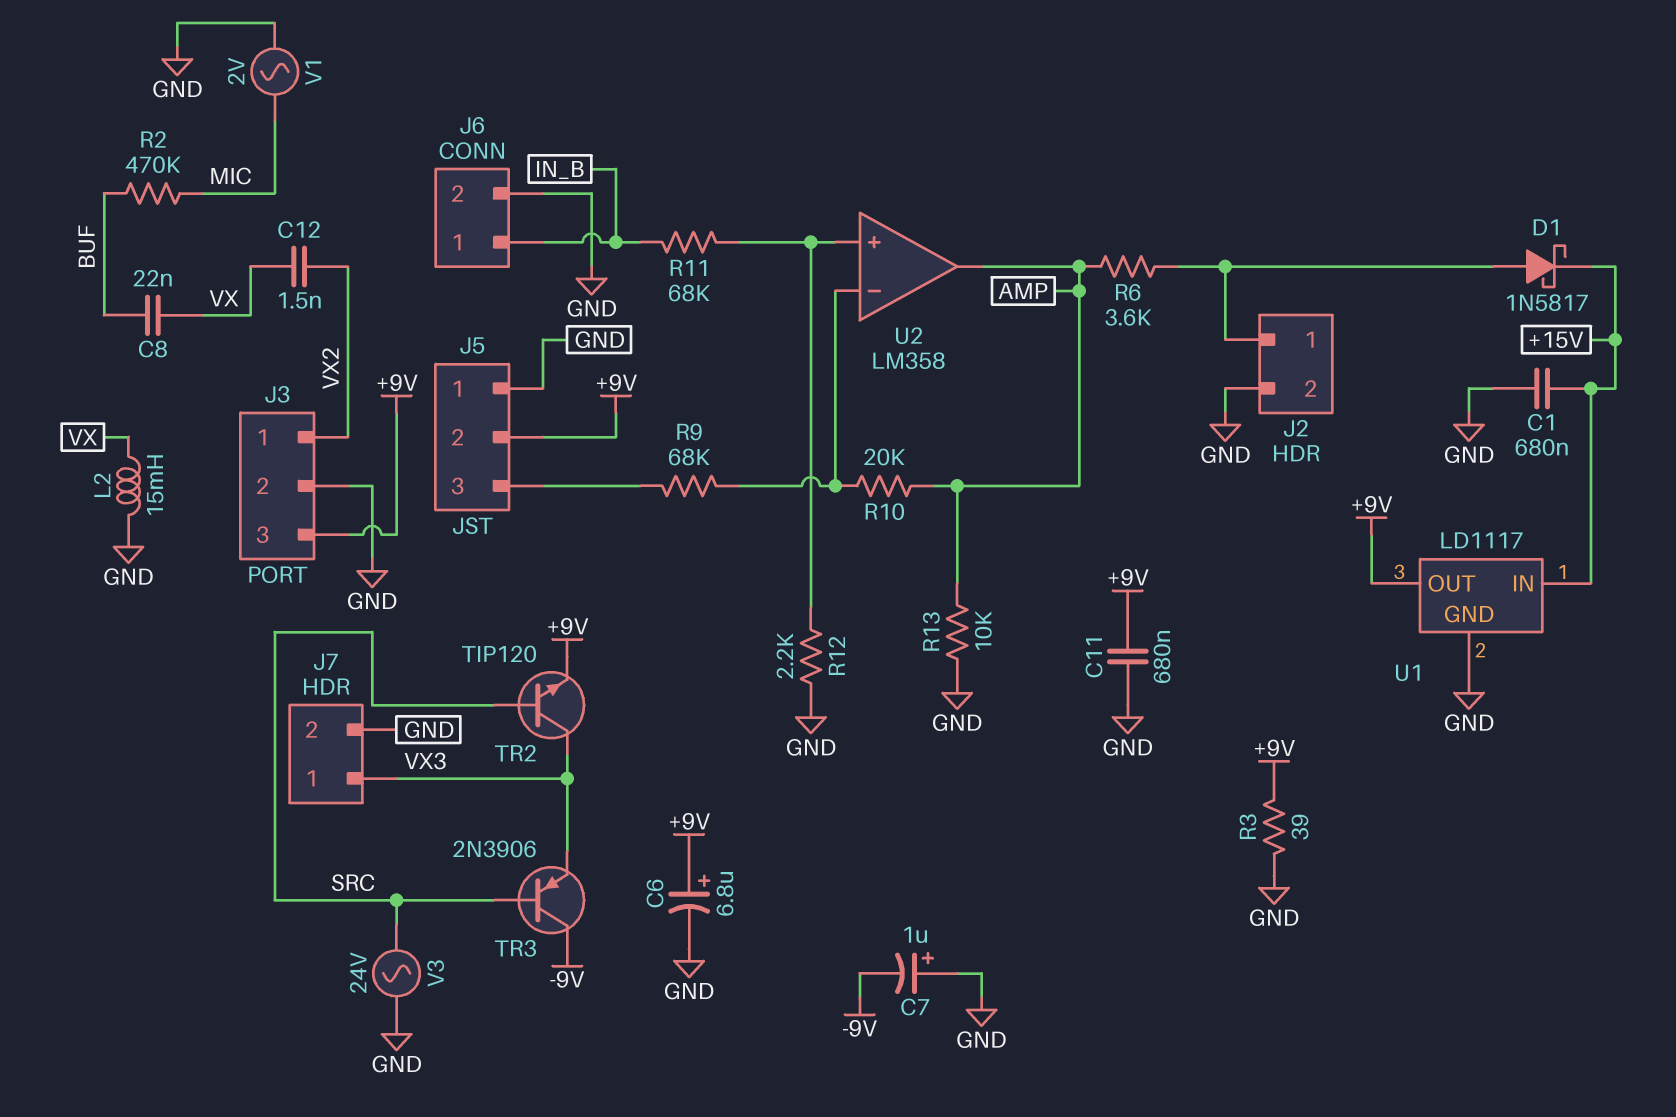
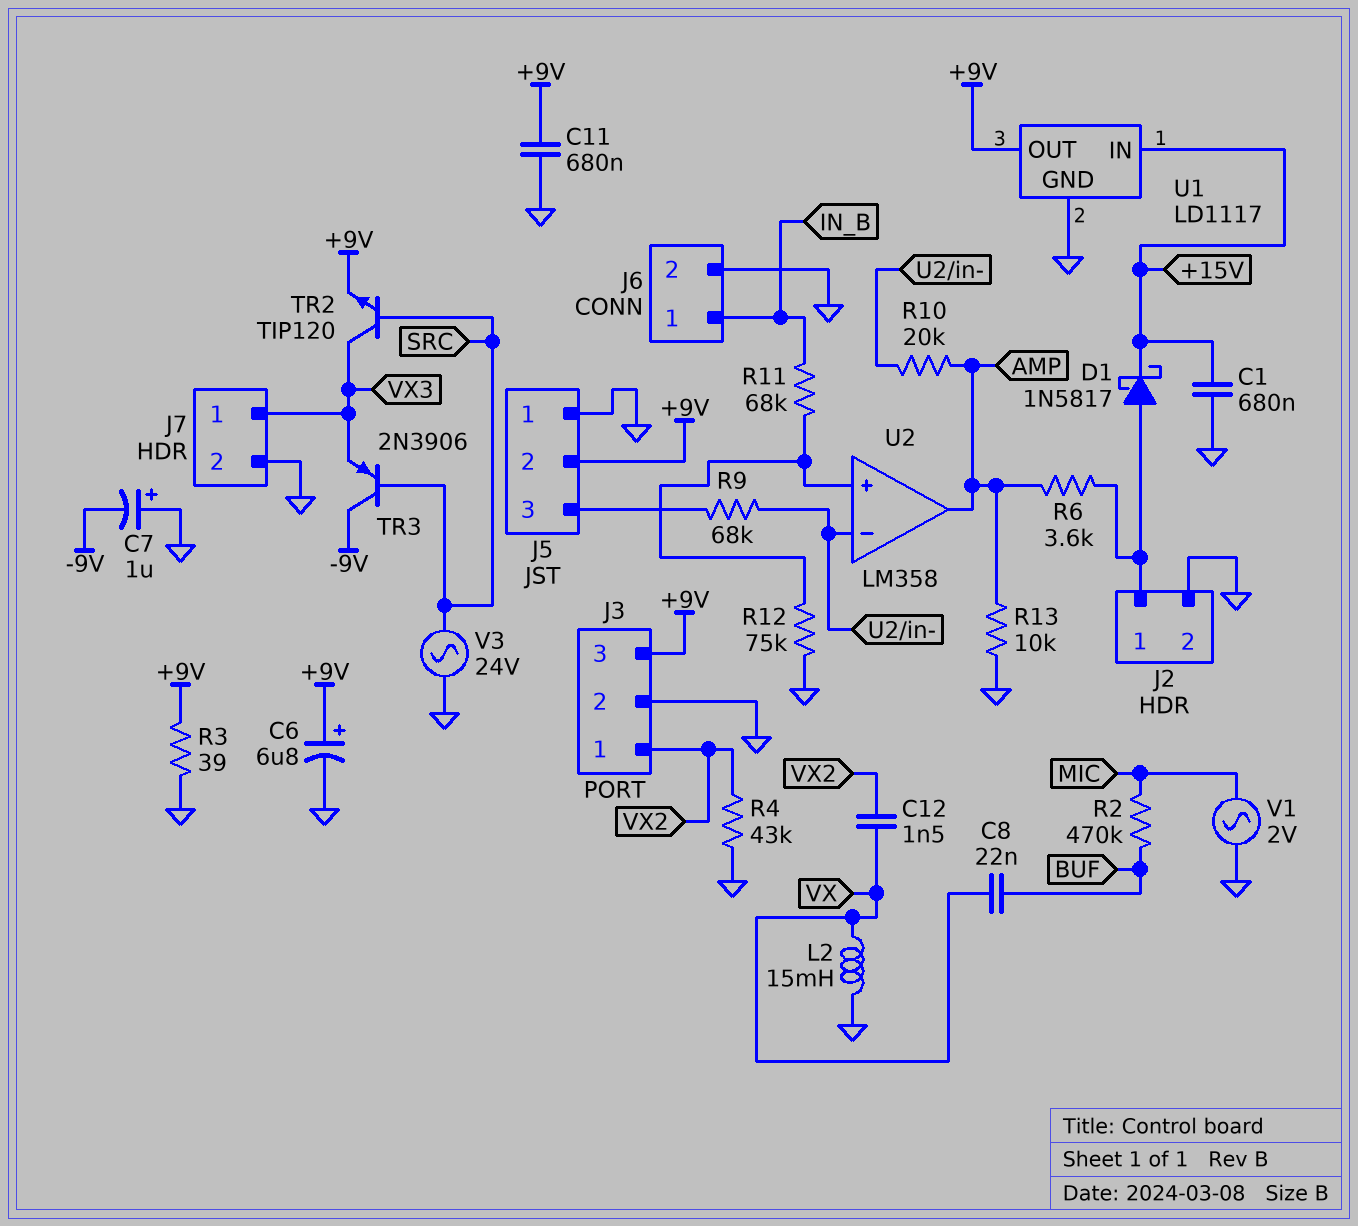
R4: none -> 43k (GND, VX2)
R12: 2.2k (GND, U2/in+) -> 75k (GND, U2/in+)

